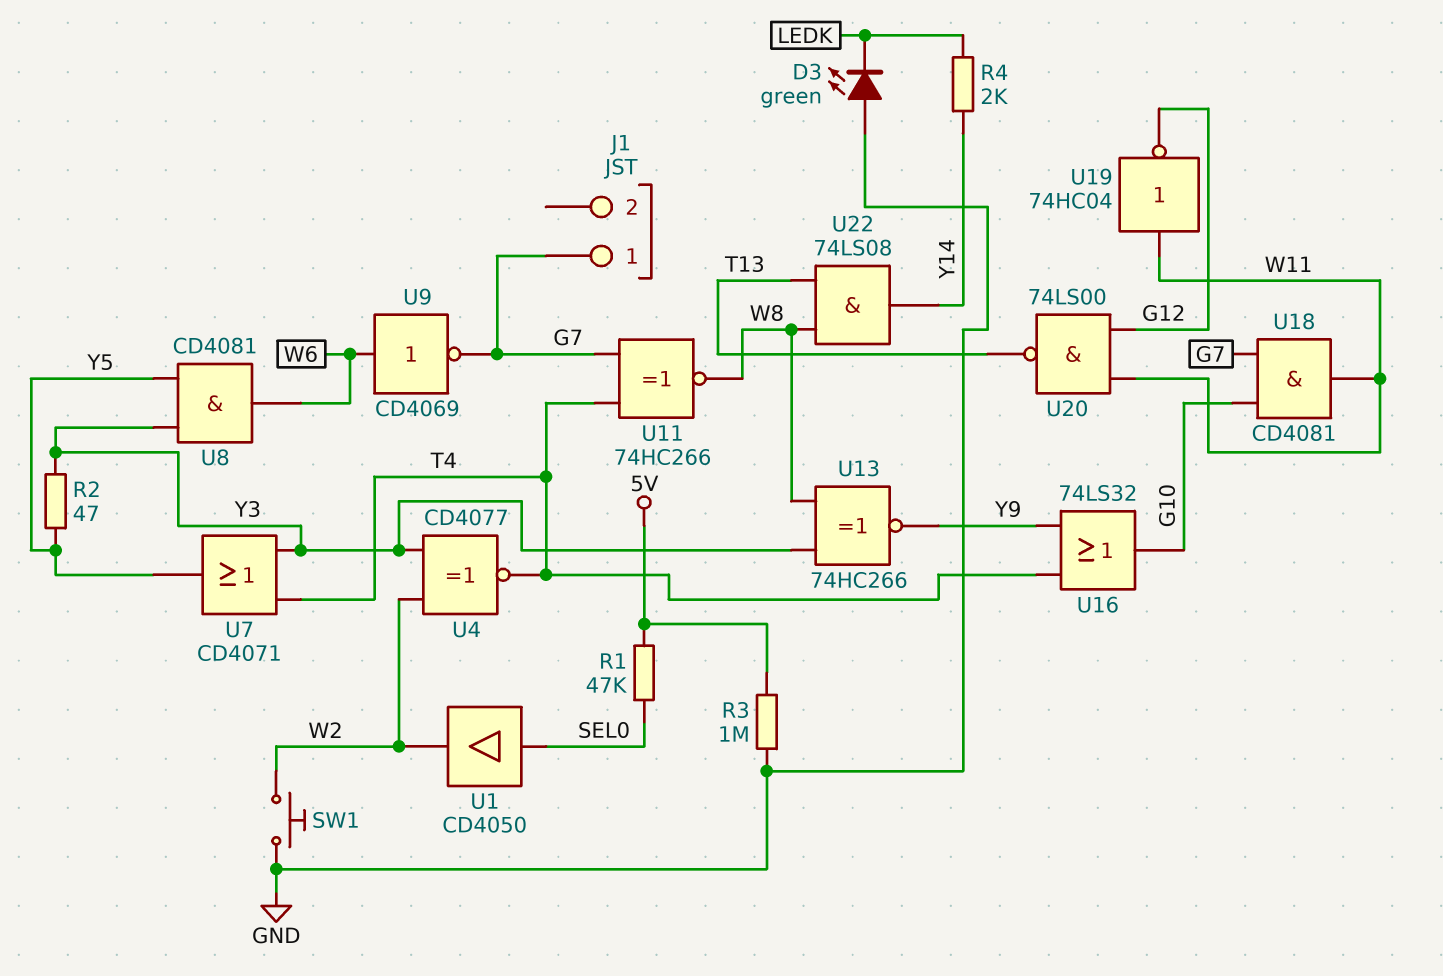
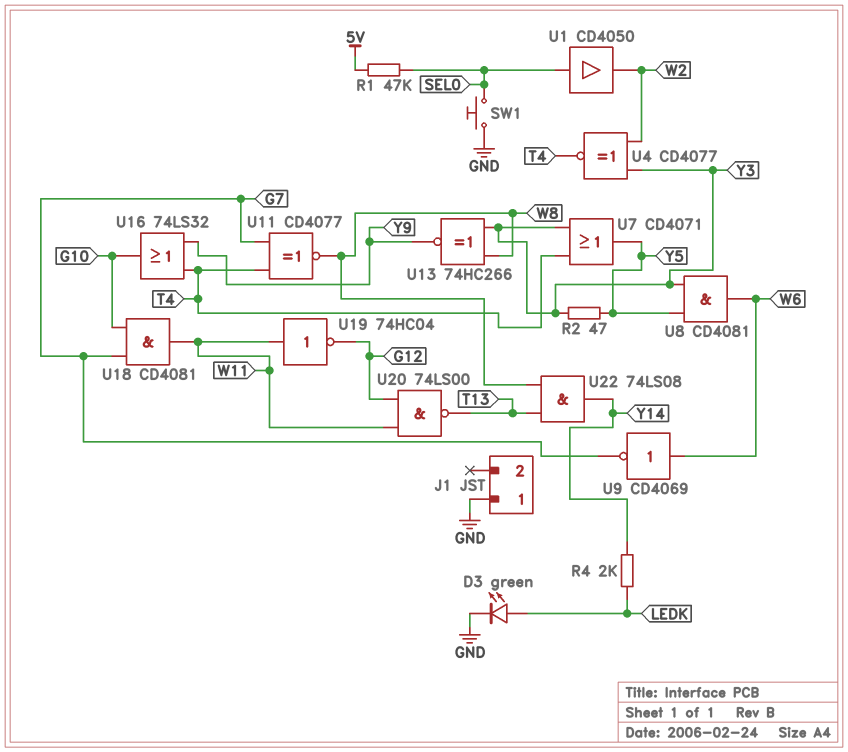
D3: LED green (A GND, K LEDK) -> LED green (A LEDK, K GND)
J1 pin 1: G7 -> GND
R3: 1M (5V, GND) -> none
SW1: button (GND, W2) -> button (GND, SEL0)
U11: XNOR 74HC266 (in G7, in T4, out W8) -> XNOR CD4077 (in G7, in T4, out W8)

